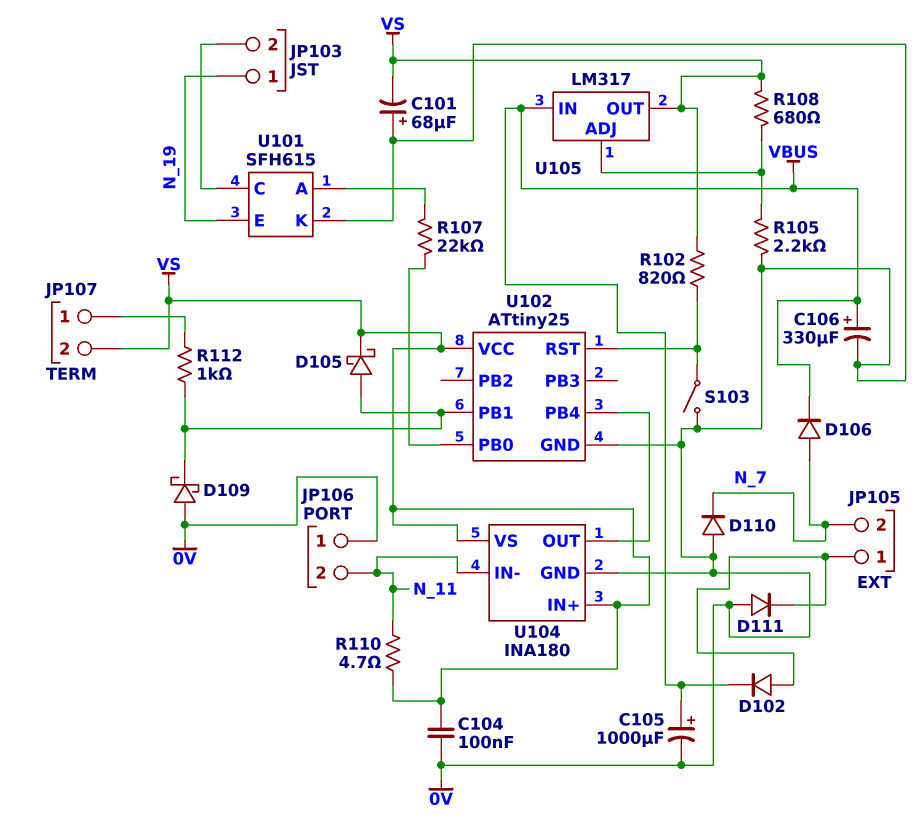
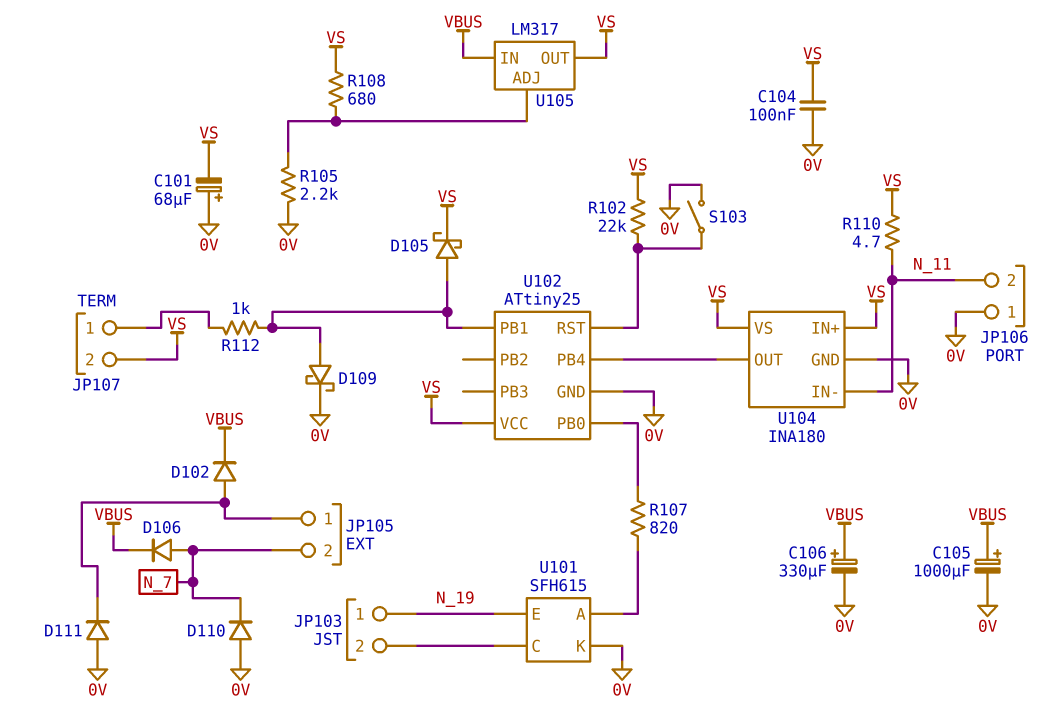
D109: schottky (A 0V, K U102/PB1) -> schottky (A U102/PB1, K 0V)
R102: 820 (U102/RST, VS) -> 22k (U102/RST, VS)
R107: 22k (U101/A, U102/PB0) -> 820 (U101/A, U102/PB0)

